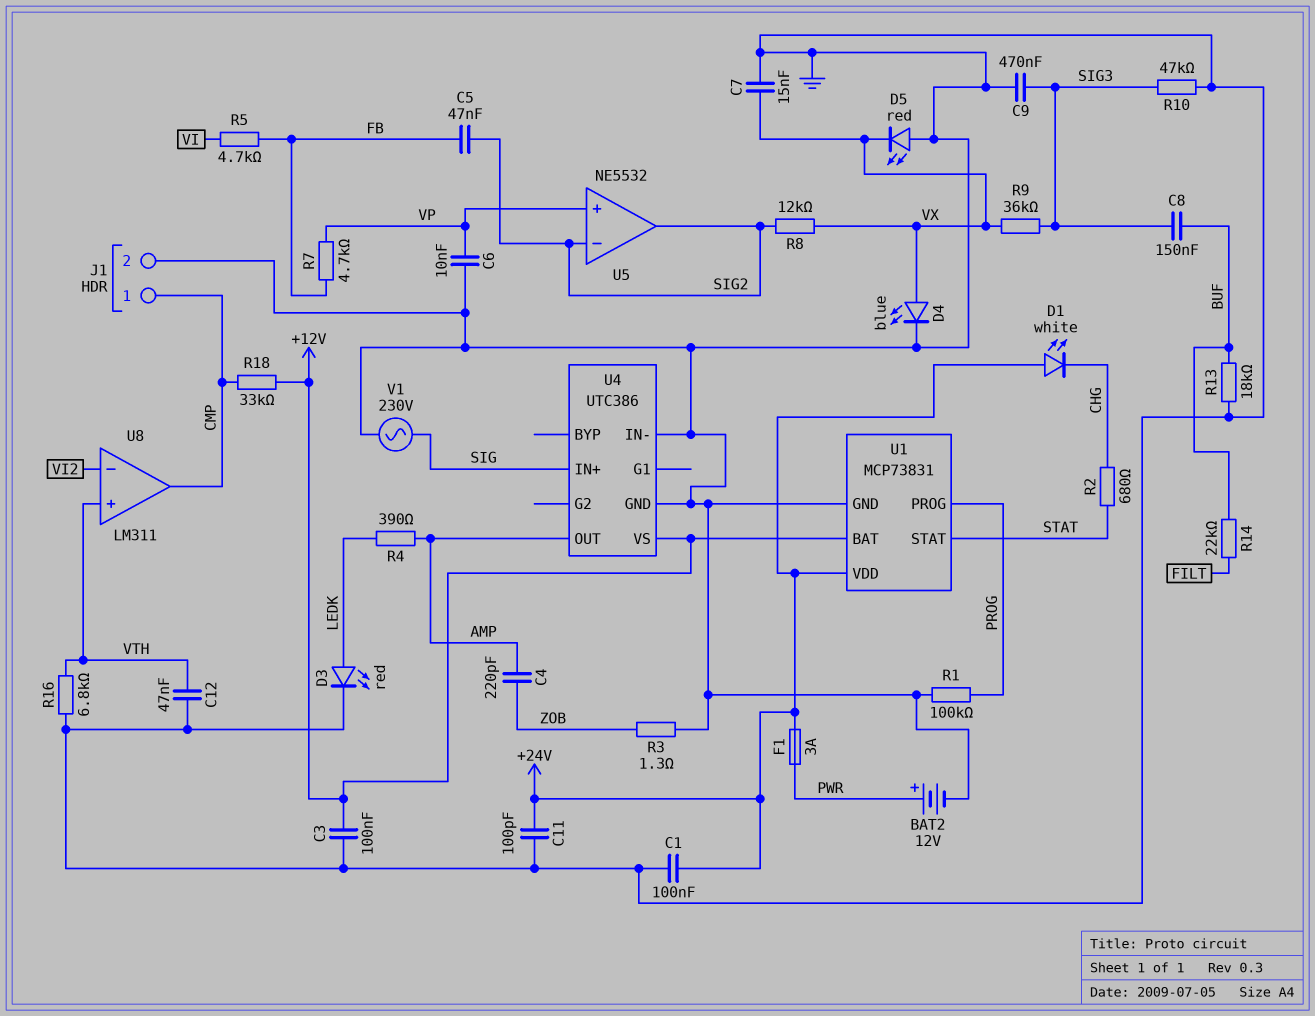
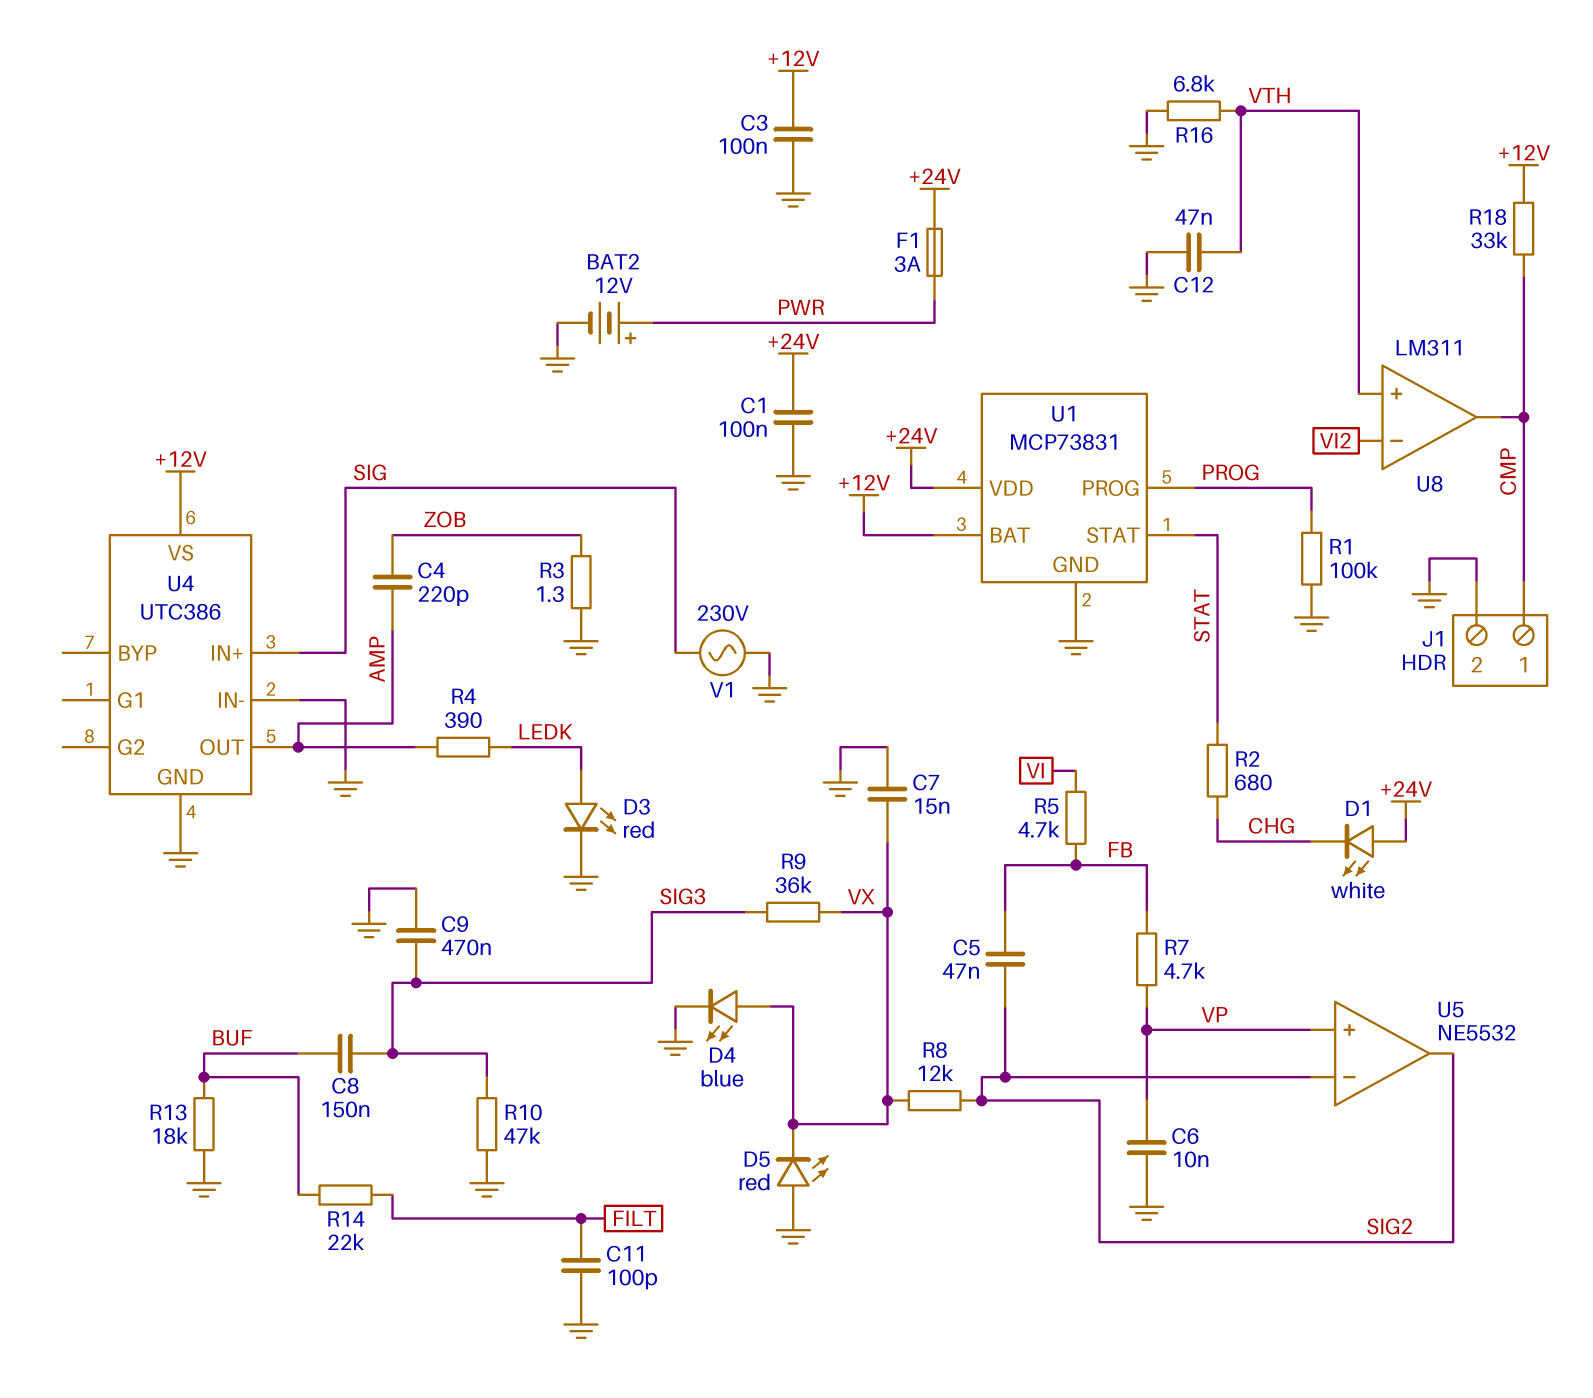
C11: 100pF (+24V, GND) -> 100pF (FILT, GND)

